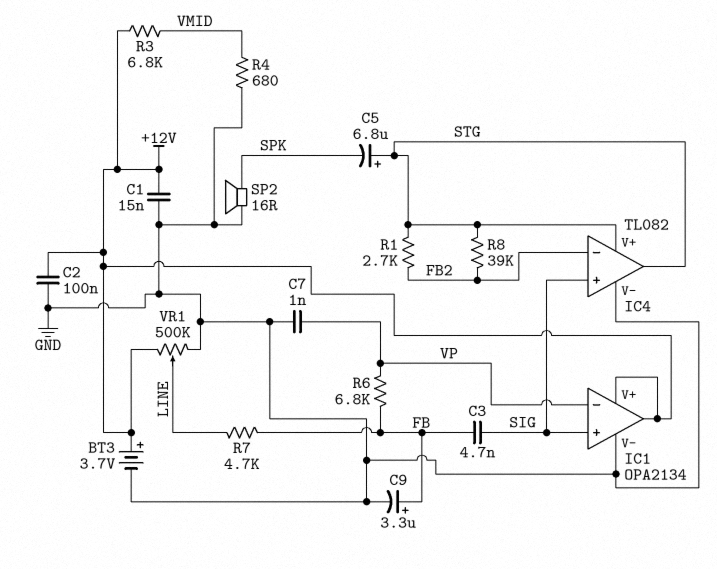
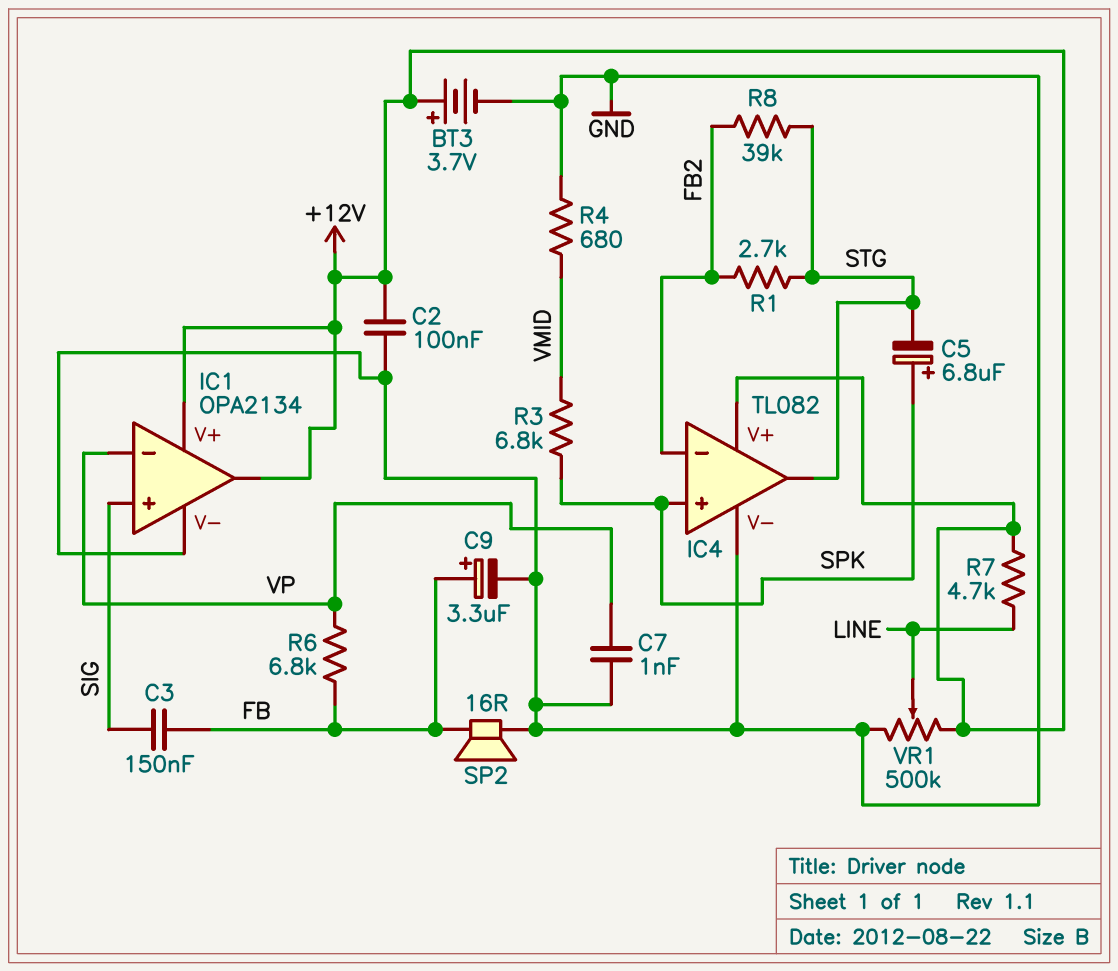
C1: 15nF (+12V, GND) -> none
C3: 4.7nF (FB, SIG) -> 150nF (FB, SIG)
C5: 6.8uF (plus STG, minus SPK) -> 6.8uF (plus SPK, minus STG)
IC4 pin V+: STG -> +12V
IC4 pin in+: SIG -> SPK
R3: 6.8k (+12V, VMID) -> 6.8k (SPK, VMID)
R7: 4.7k (FB, LINE) -> 4.7k (+12V, LINE)
SP2: speaker 16R (GND, SPK) -> speaker 16R (FB, GND)

